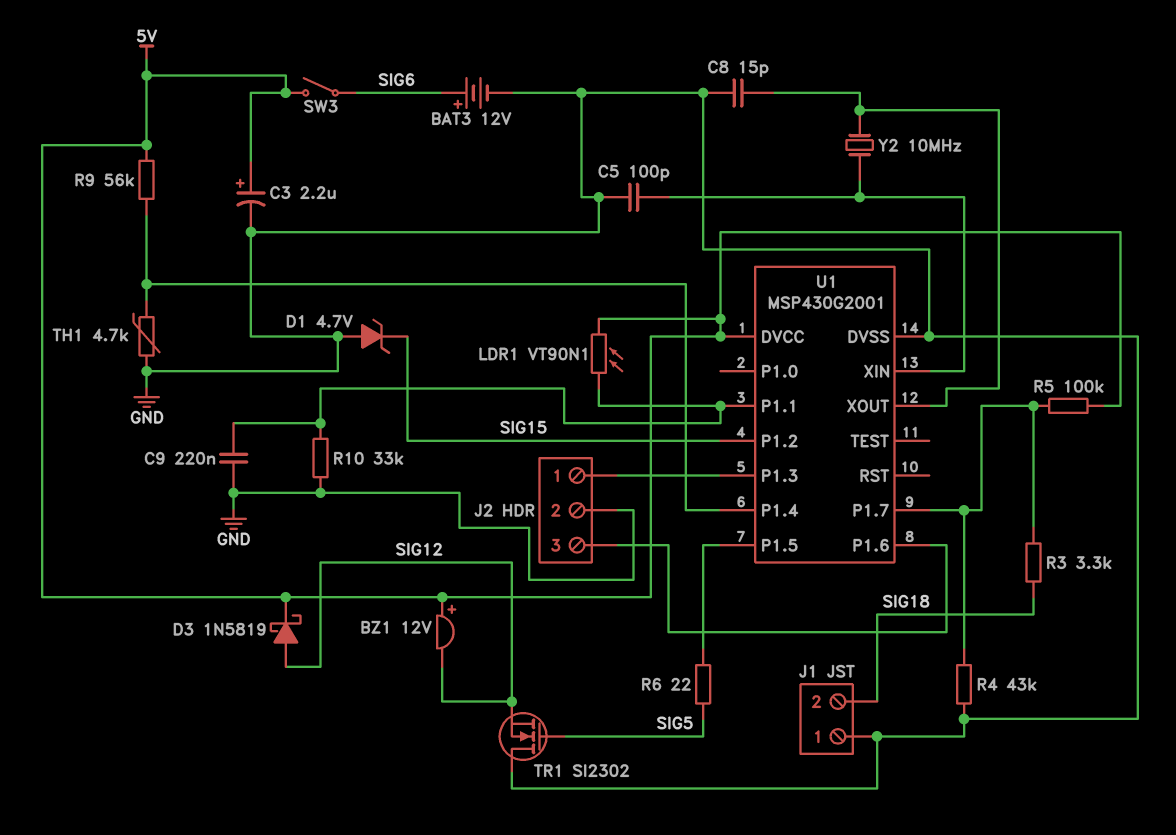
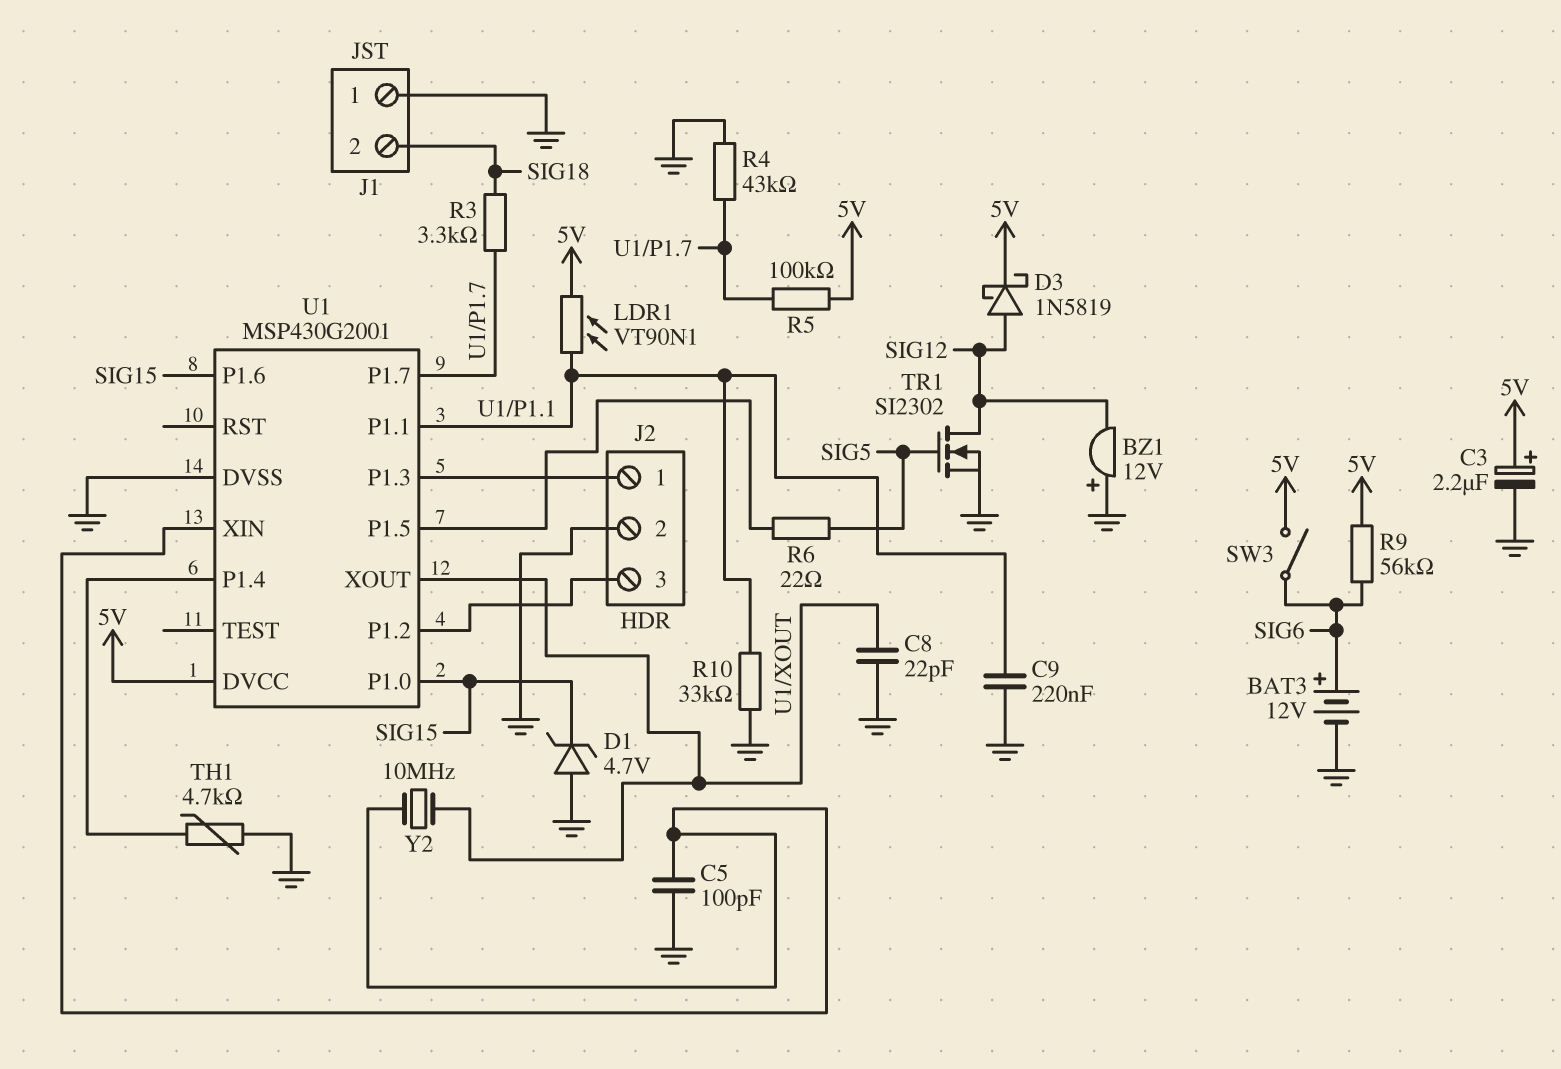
BZ1: buzzer 12V (plus 5V, minus SIG12) -> buzzer 12V (plus GND, minus SIG12)
C8: 15pF (GND, U1/XOUT) -> 22pF (GND, U1/XOUT)
R9: 56k (5V, U1/P1.4) -> 56k (5V, SIG6)
TR1: NMOS SI2302 (G SIG5, D GND, S SIG12) -> NMOS SI2302 (G SIG5, D SIG12, S GND)
U1 pin P1.0: none -> SIG15
U1 pin P1.2: SIG15 -> J2/3
U1 pin P1.6: J2/3 -> SIG15

